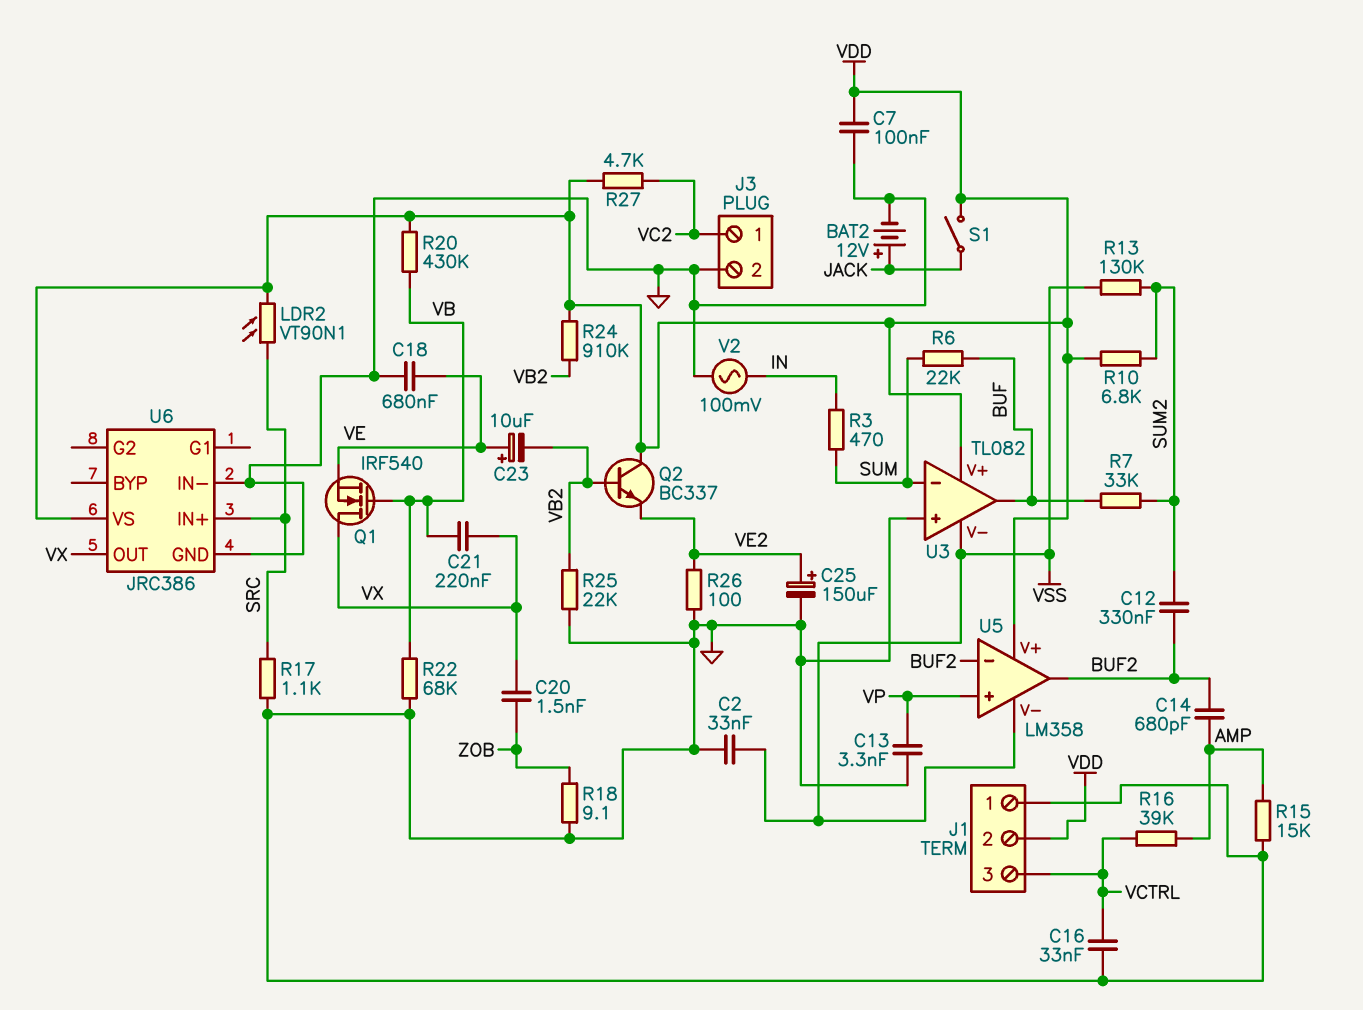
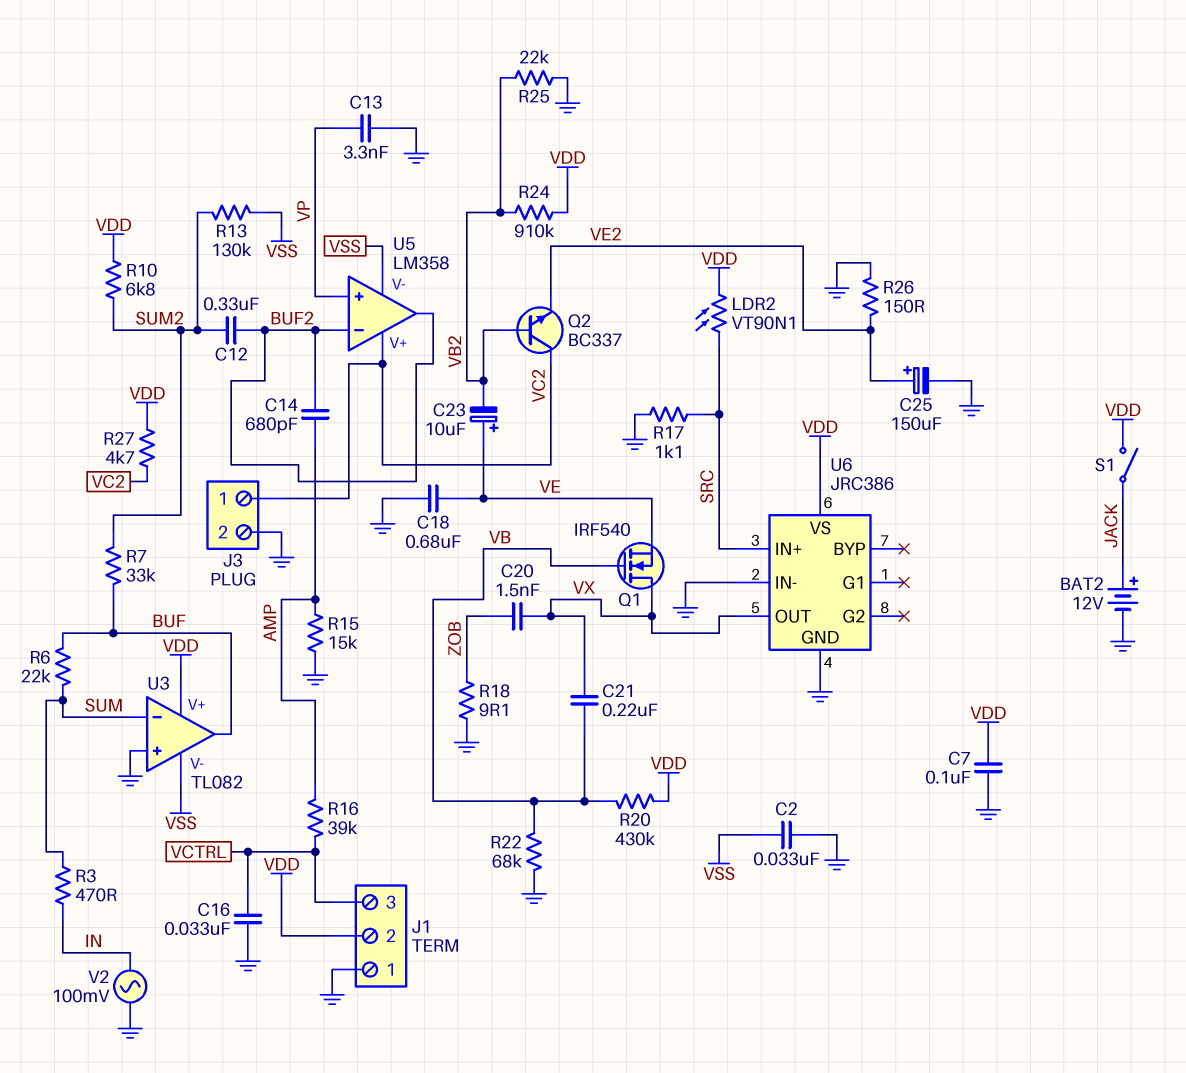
Q2: NPN BC337 (B VB2, C VDD, E VE2) -> NPN BC337 (B VB2, C VC2, E VE2)
R26: 100 (GND, VE2) -> 150 (GND, VE2)
U5 pin V+: VDD -> VC2

